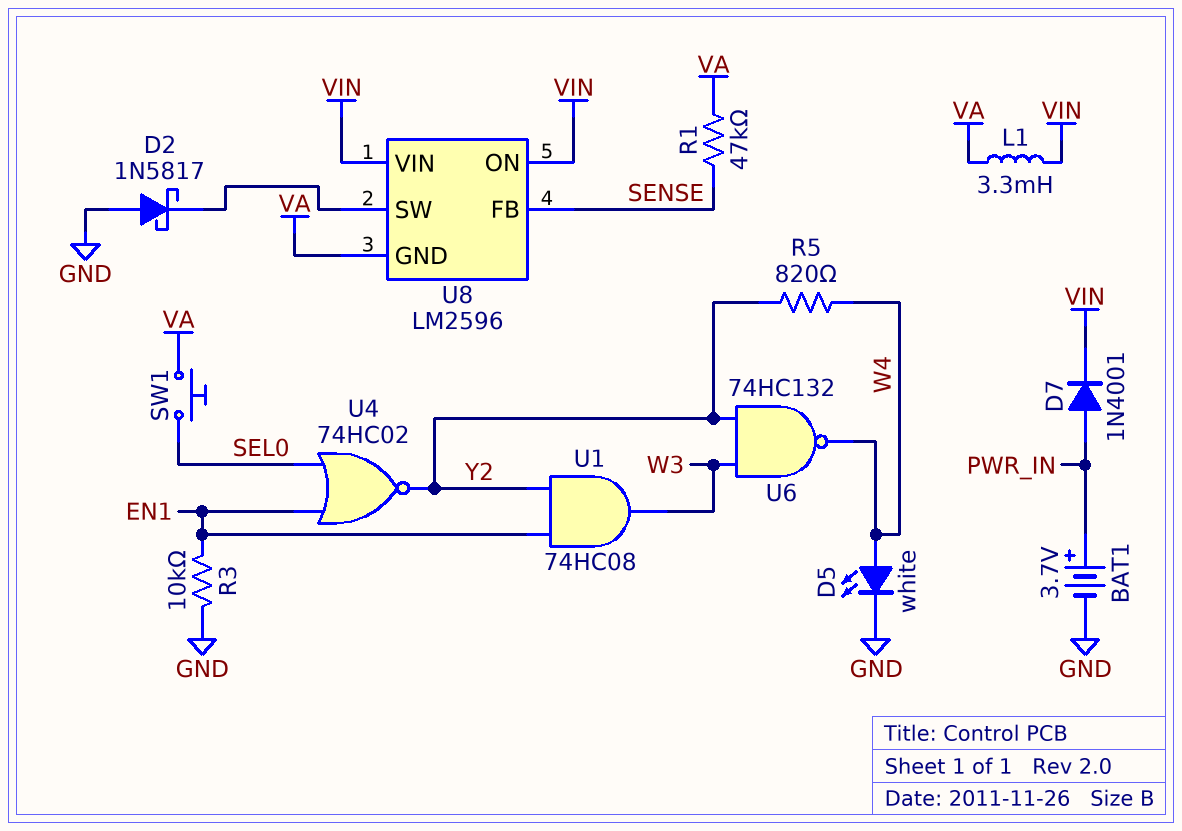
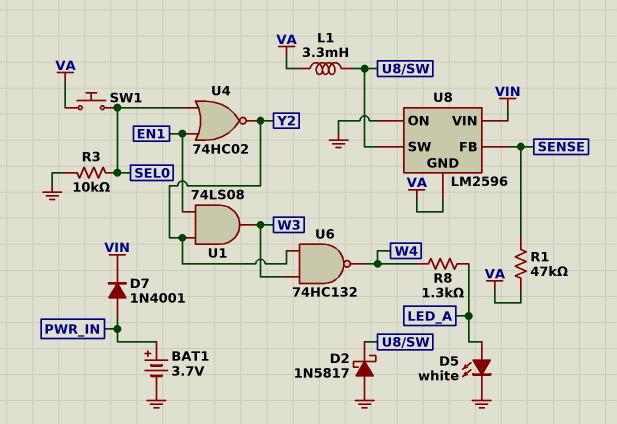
D5: LED white (A W4, K GND) -> LED white (A LED_A, K GND)
L1: 3.3mH (VA, VIN) -> 3.3mH (U8/SW, VA)
R3: 10k (EN1, GND) -> 10k (GND, SEL0)
R5: 820 (W4, Y2) -> none
R8: none -> 1.3k (LED_A, W4)
U1: AND 74HC08 (in EN1, in Y2, out W3) -> AND 74LS08 (in EN1, in Y2, out W3)
U8 pin ON: VIN -> GND

